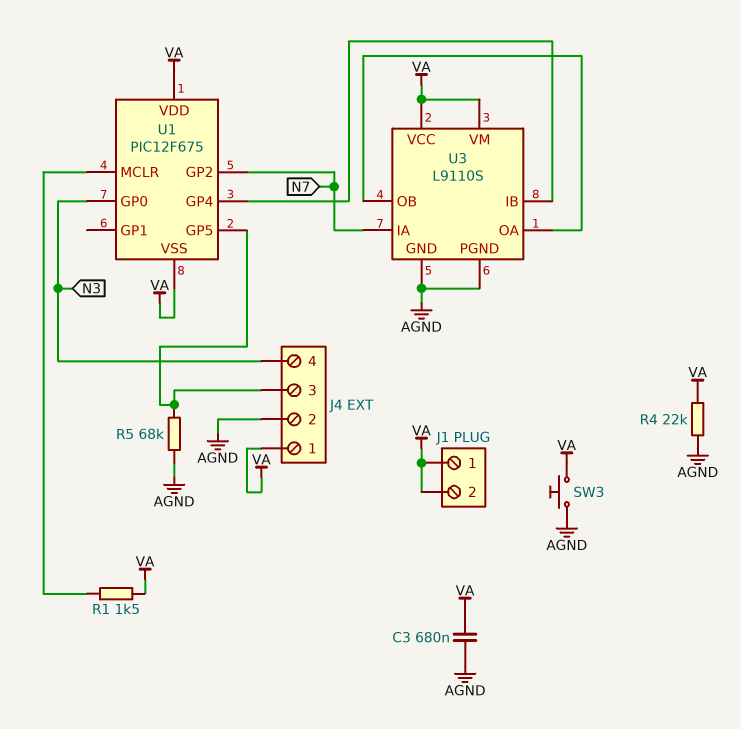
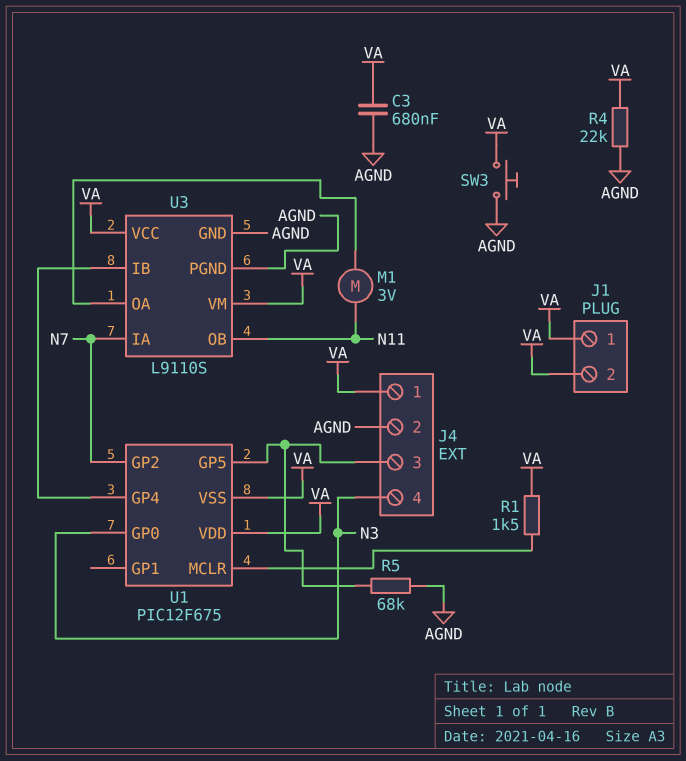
M1: none -> motor 3V (N11, U3/OA)
U3 pin OB: U3/OA -> N11

